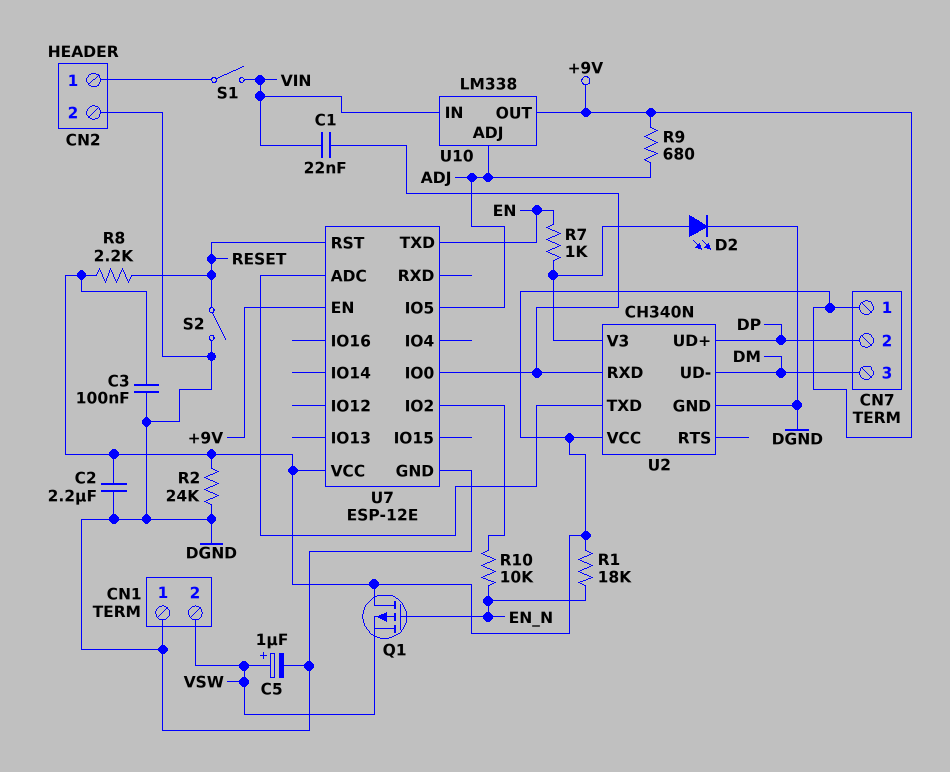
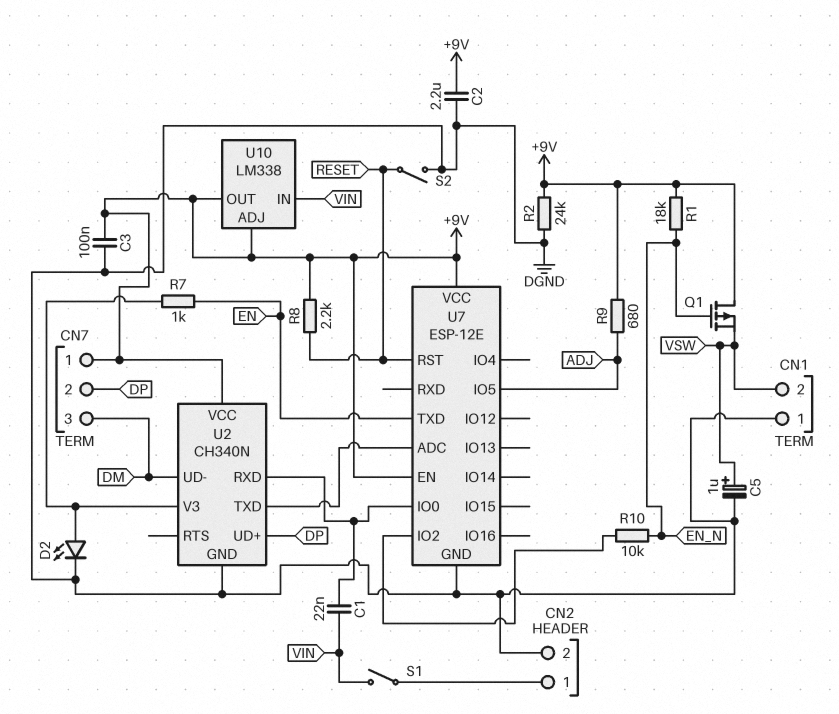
U10 pin ADJ: ADJ -> +9V

